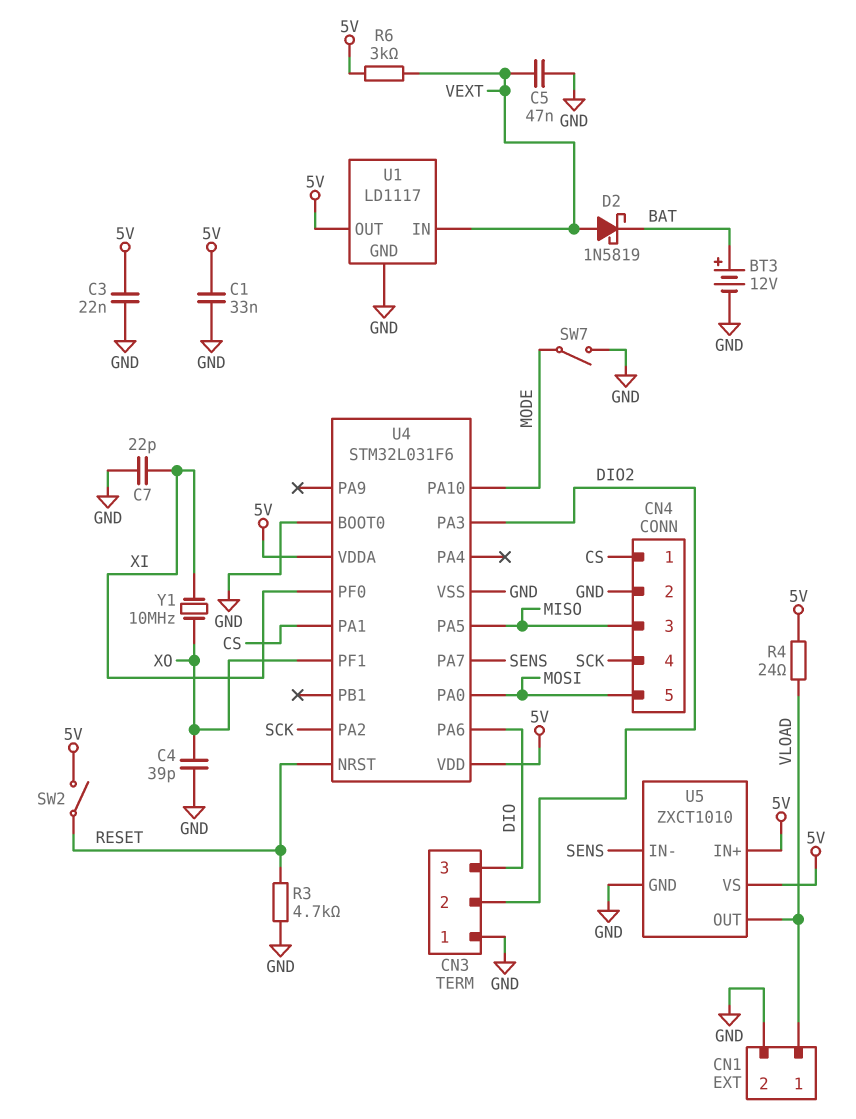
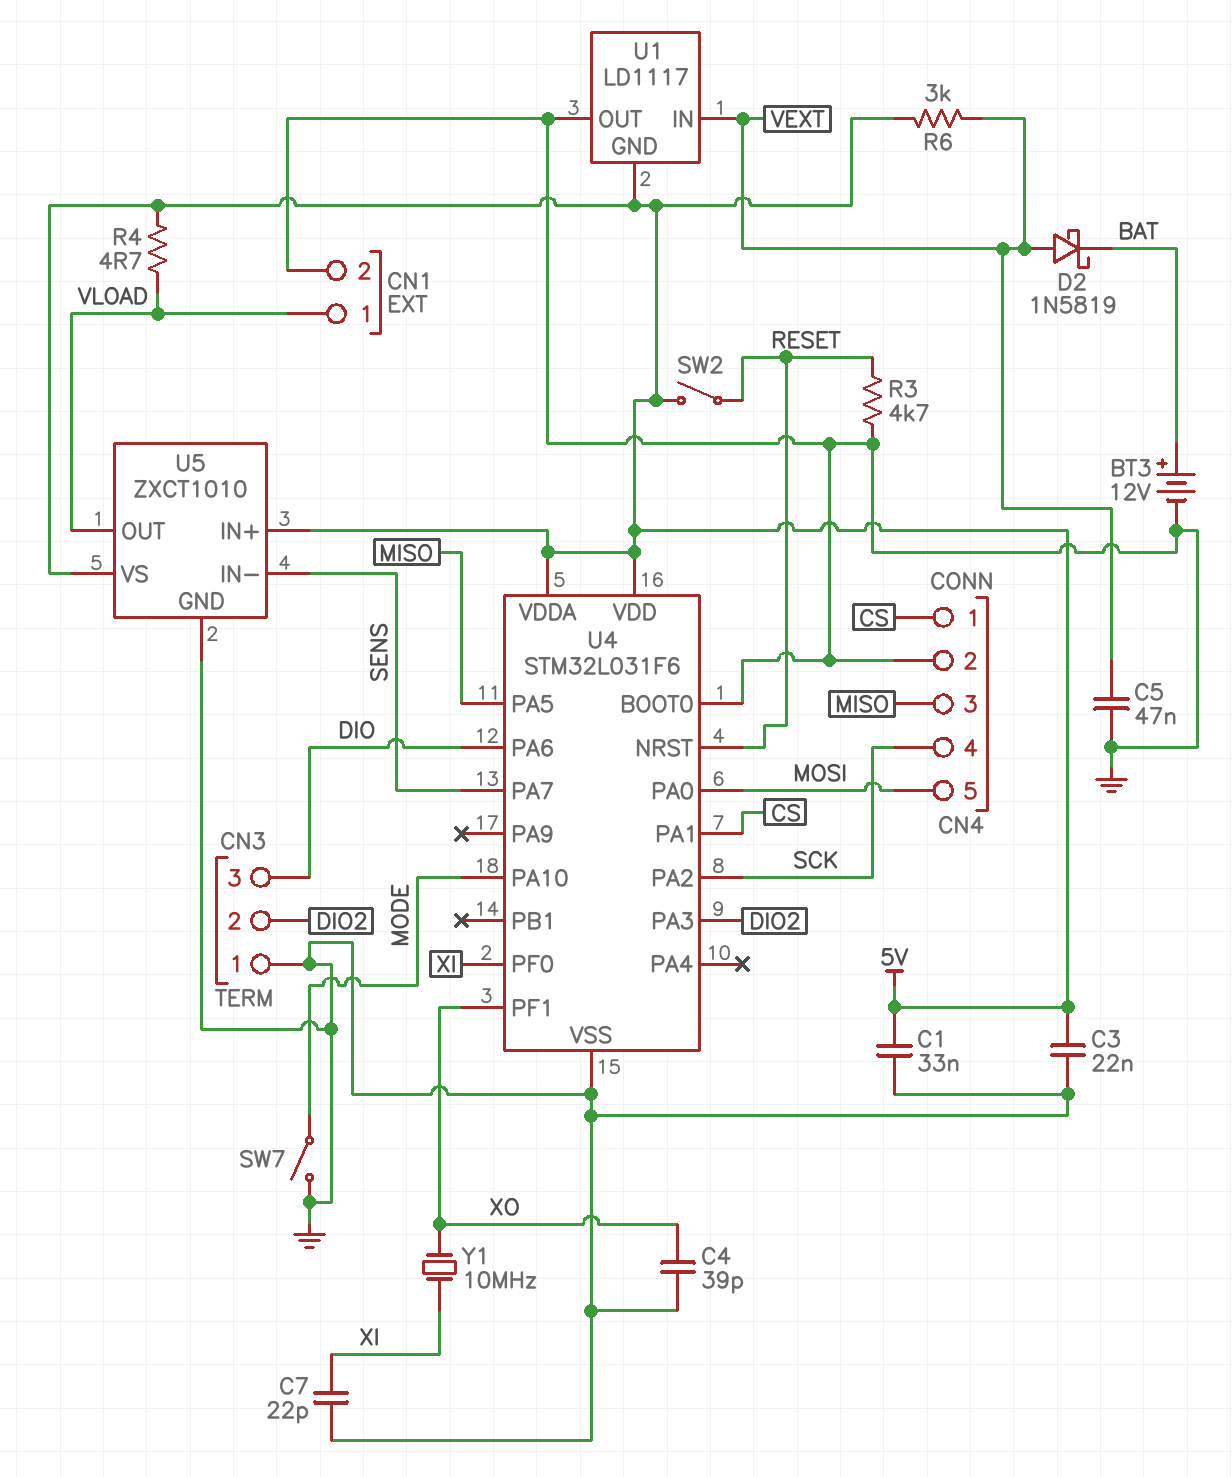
R4: 24 (5V, VLOAD) -> 4.7 (5V, VLOAD)
U1 pin GND: GND -> 5V
U1 pin OUT: 5V -> GND

